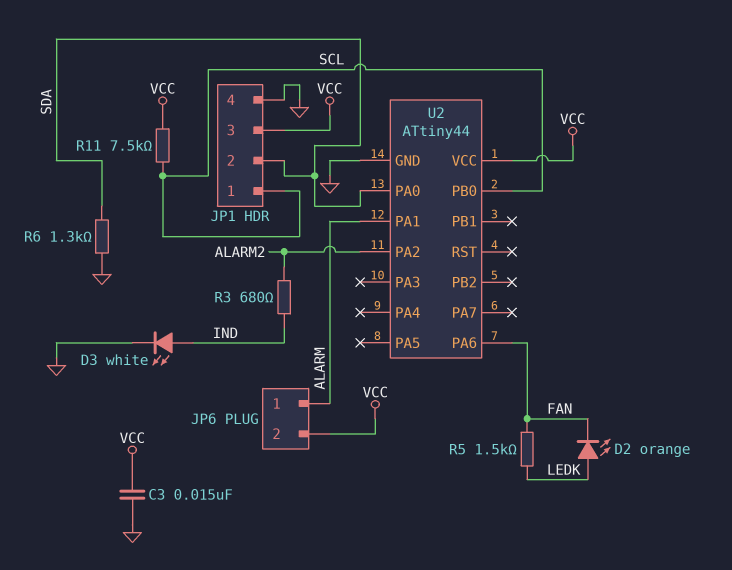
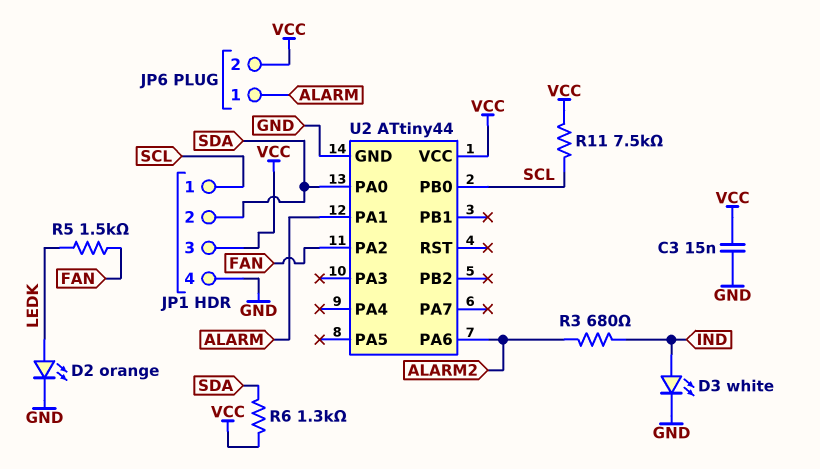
D2: LED orange (A LEDK, K FAN) -> LED orange (A LEDK, K GND)
R6: 1.3k (GND, SDA) -> 1.3k (SDA, VCC)
U2 pin PA2: ALARM2 -> FAN
U2 pin PA6: FAN -> ALARM2

